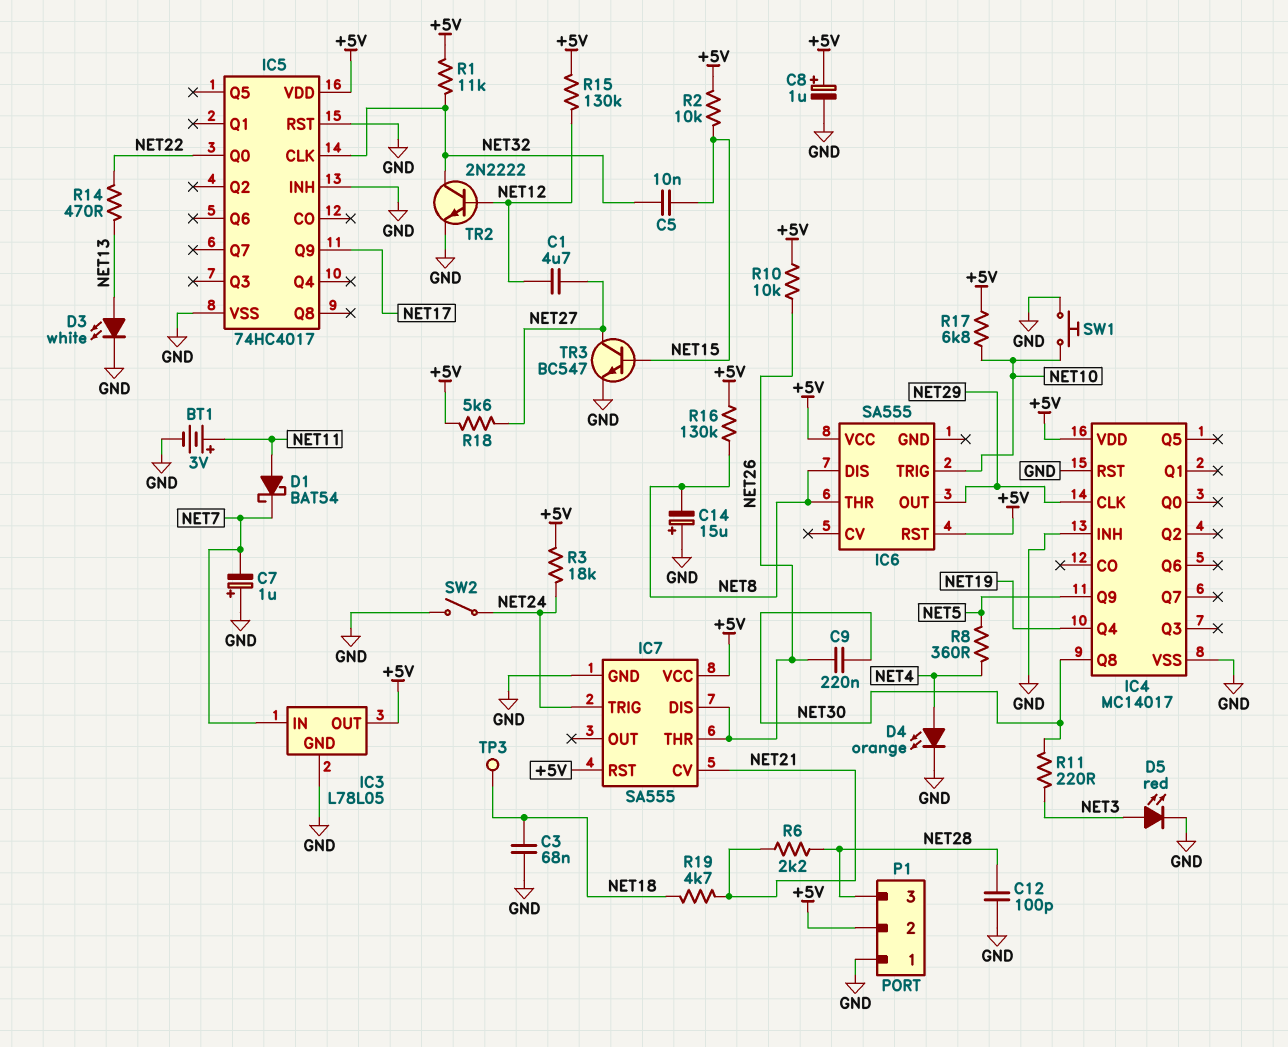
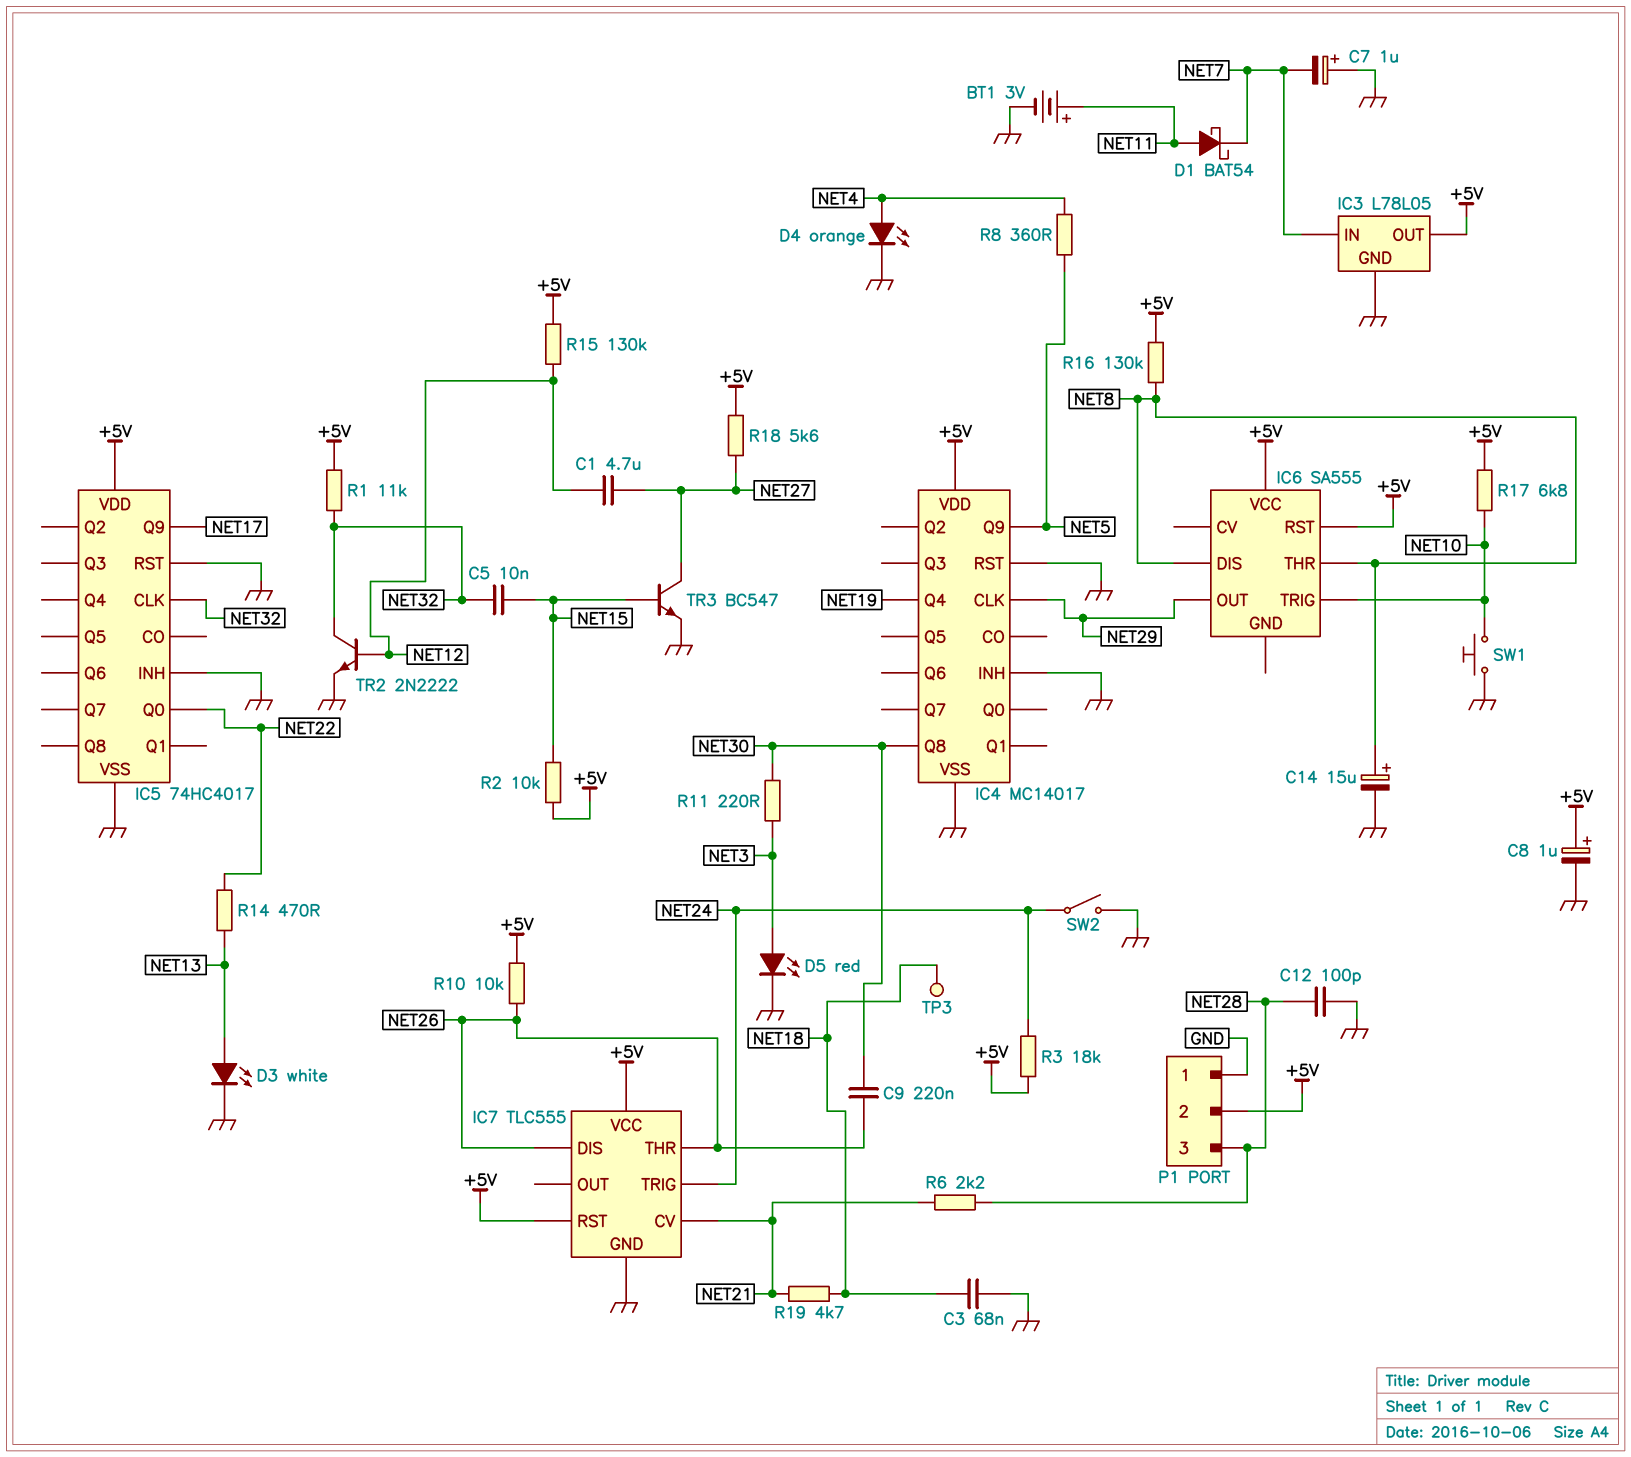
C14: 15uF (plus GND, minus NET8) -> 15uF (plus NET8, minus GND)
IC7: SA555 -> TLC555

